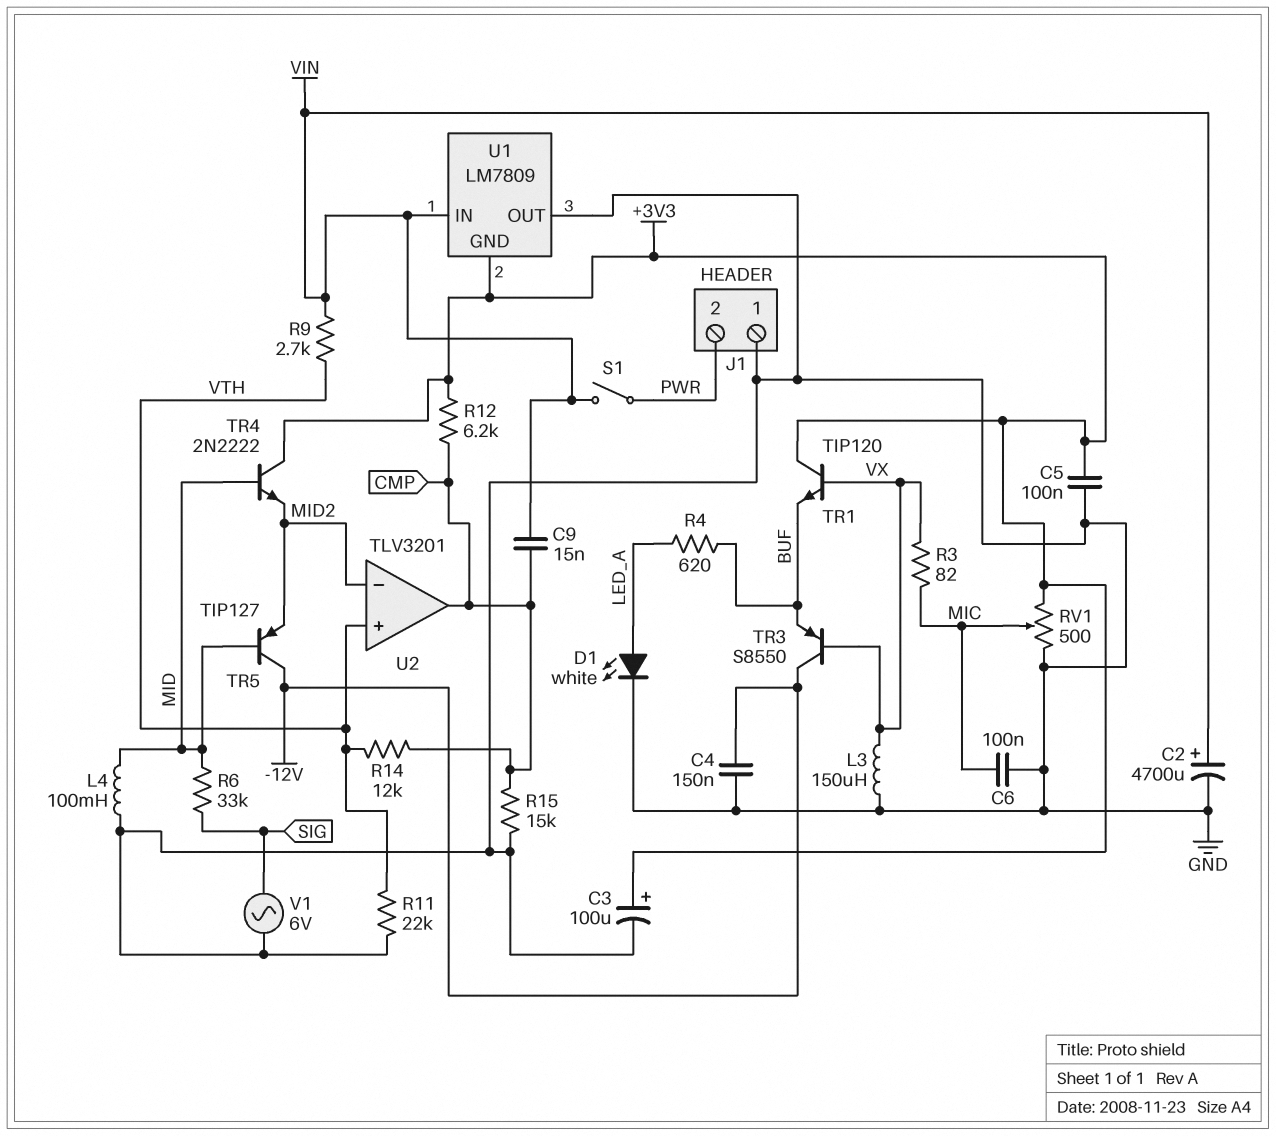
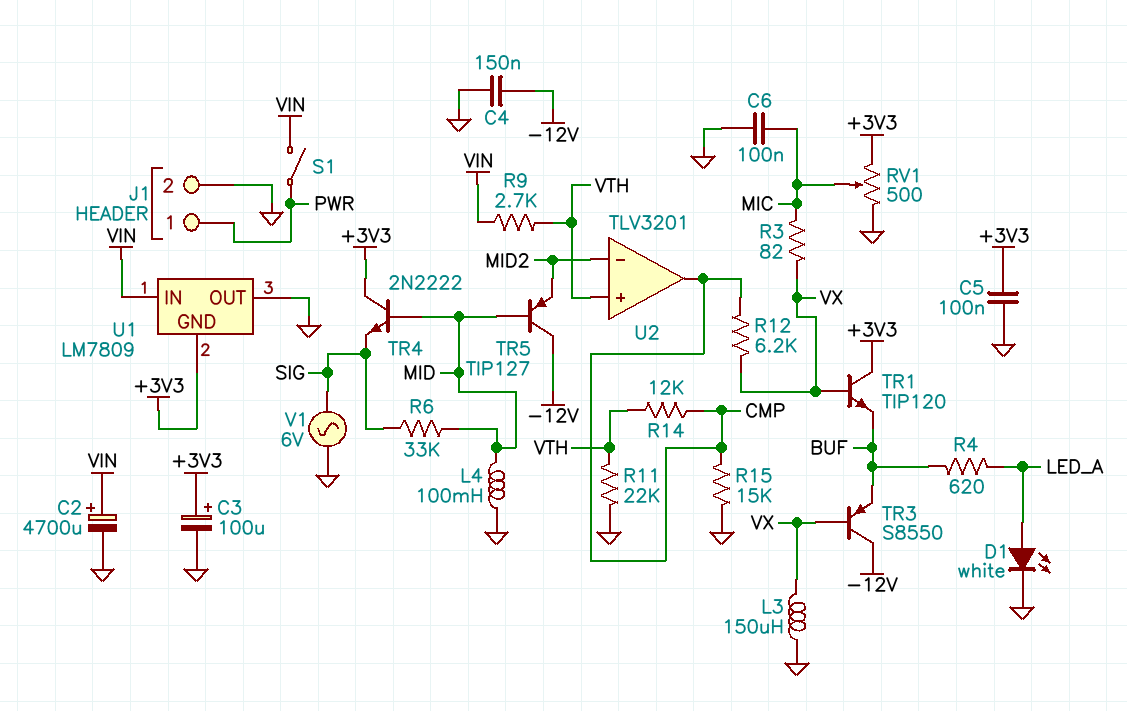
C9: 15nF (CMP, VIN) -> none
J1 pin 1: GND -> PWR
J1 pin 2: PWR -> GND
R12: 6.2k (+3V3, CMP) -> 6.2k (CMP, VX)
TR4: NPN 2N2222 (B MID, C +3V3, E MID2) -> NPN 2N2222 (B MID, C +3V3, E SIG)

